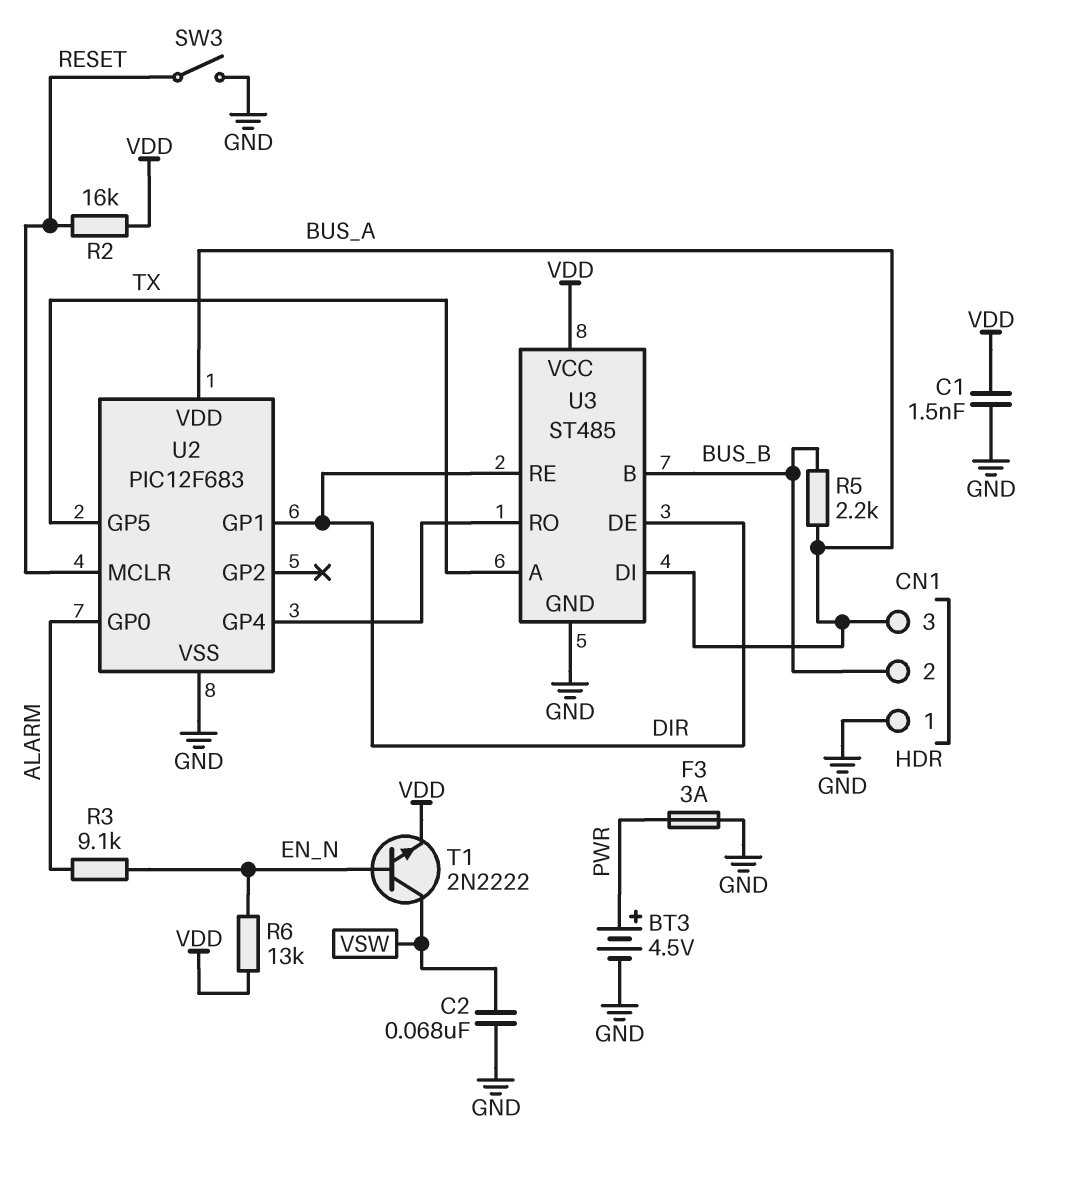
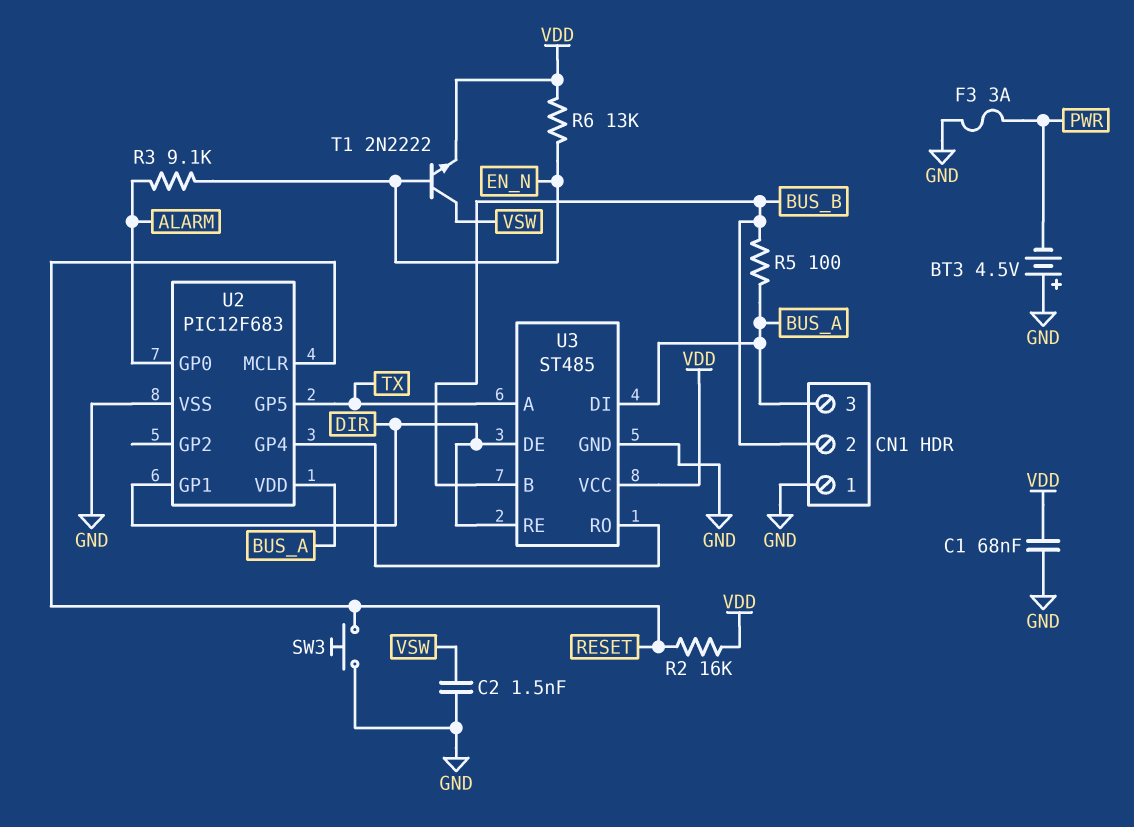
BT3: 4.5V (plus PWR, minus GND) -> 4.5V (plus GND, minus PWR)
C1: 1.5nF (GND, VDD) -> 68nF (GND, VDD)
C2: 68nF (GND, VSW) -> 1.5nF (GND, VSW)
R5: 2.2k (BUS_A, BUS_B) -> 100 (BUS_A, BUS_B)
SW3: switch (GND, RESET) -> button (GND, RESET)

